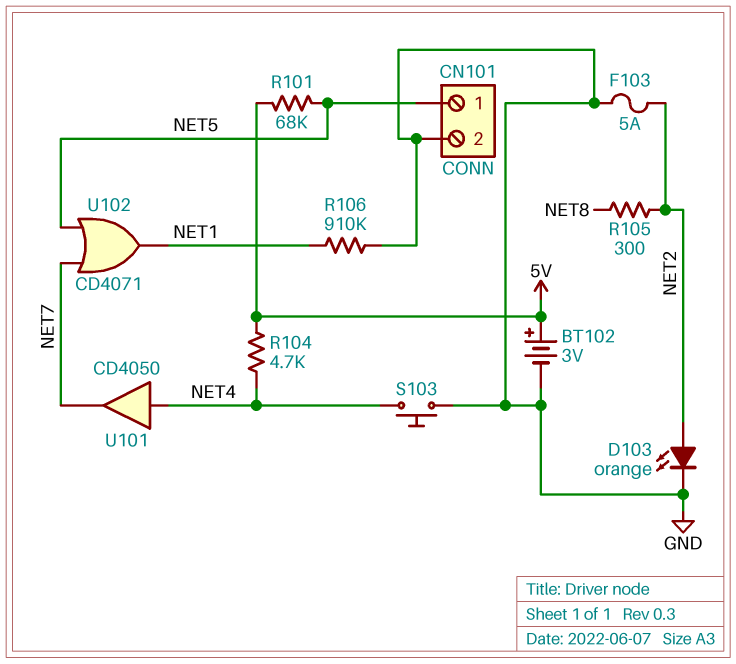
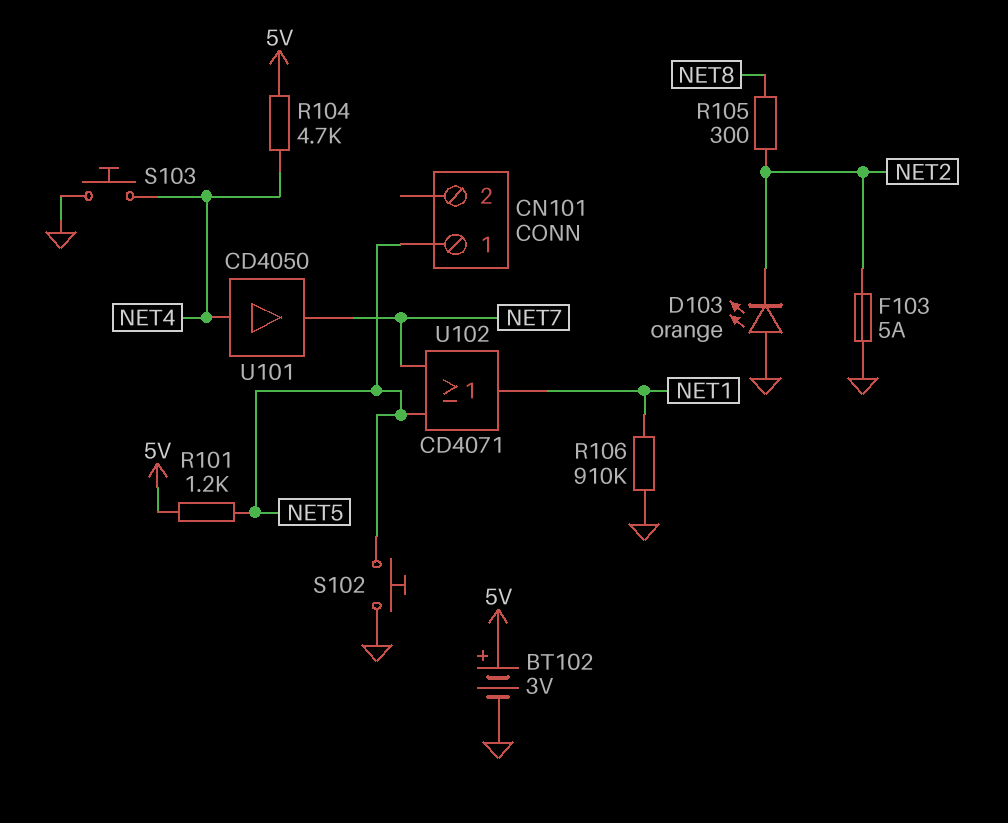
CN101 pin 2: GND -> none
D103: LED orange (A NET2, K GND) -> LED orange (A GND, K NET2)
R101: 68k (5V, NET5) -> 1.2k (5V, NET5)
S102: none -> button (GND, NET5)

